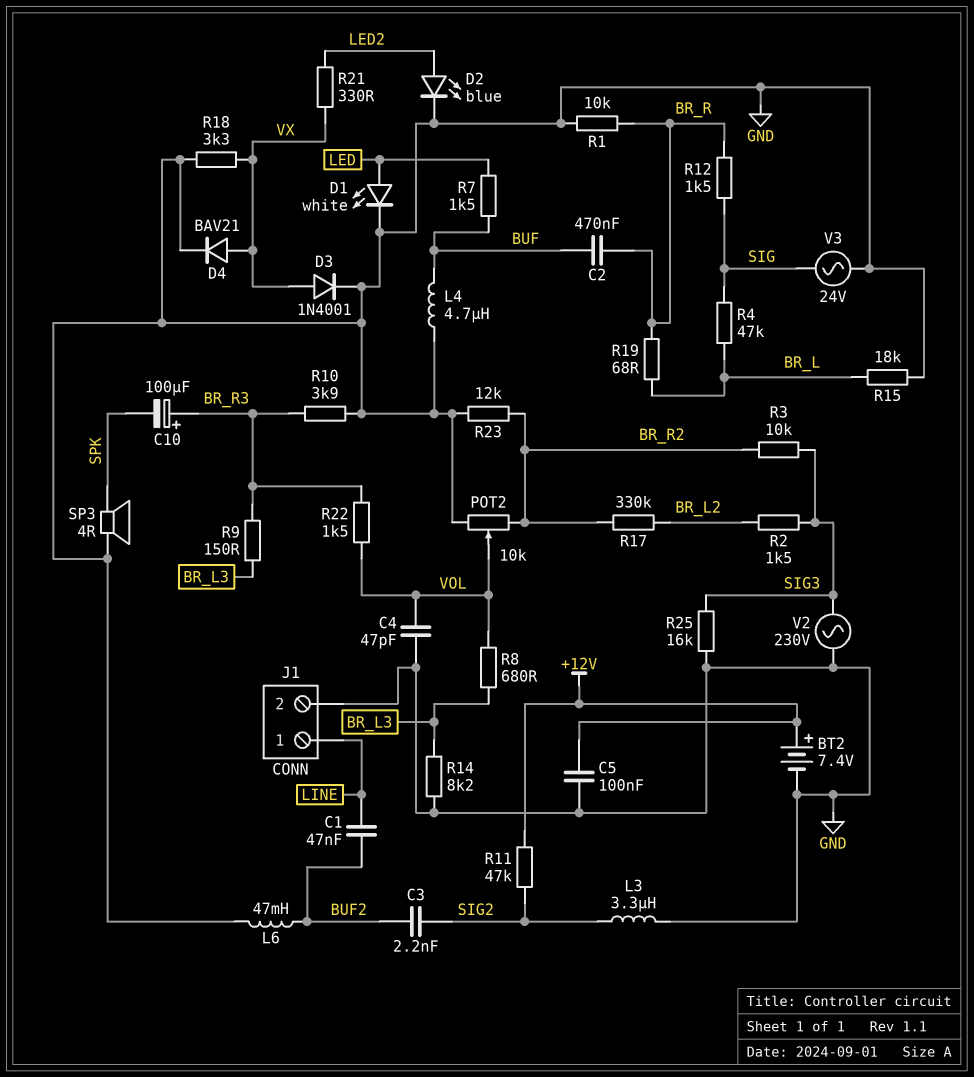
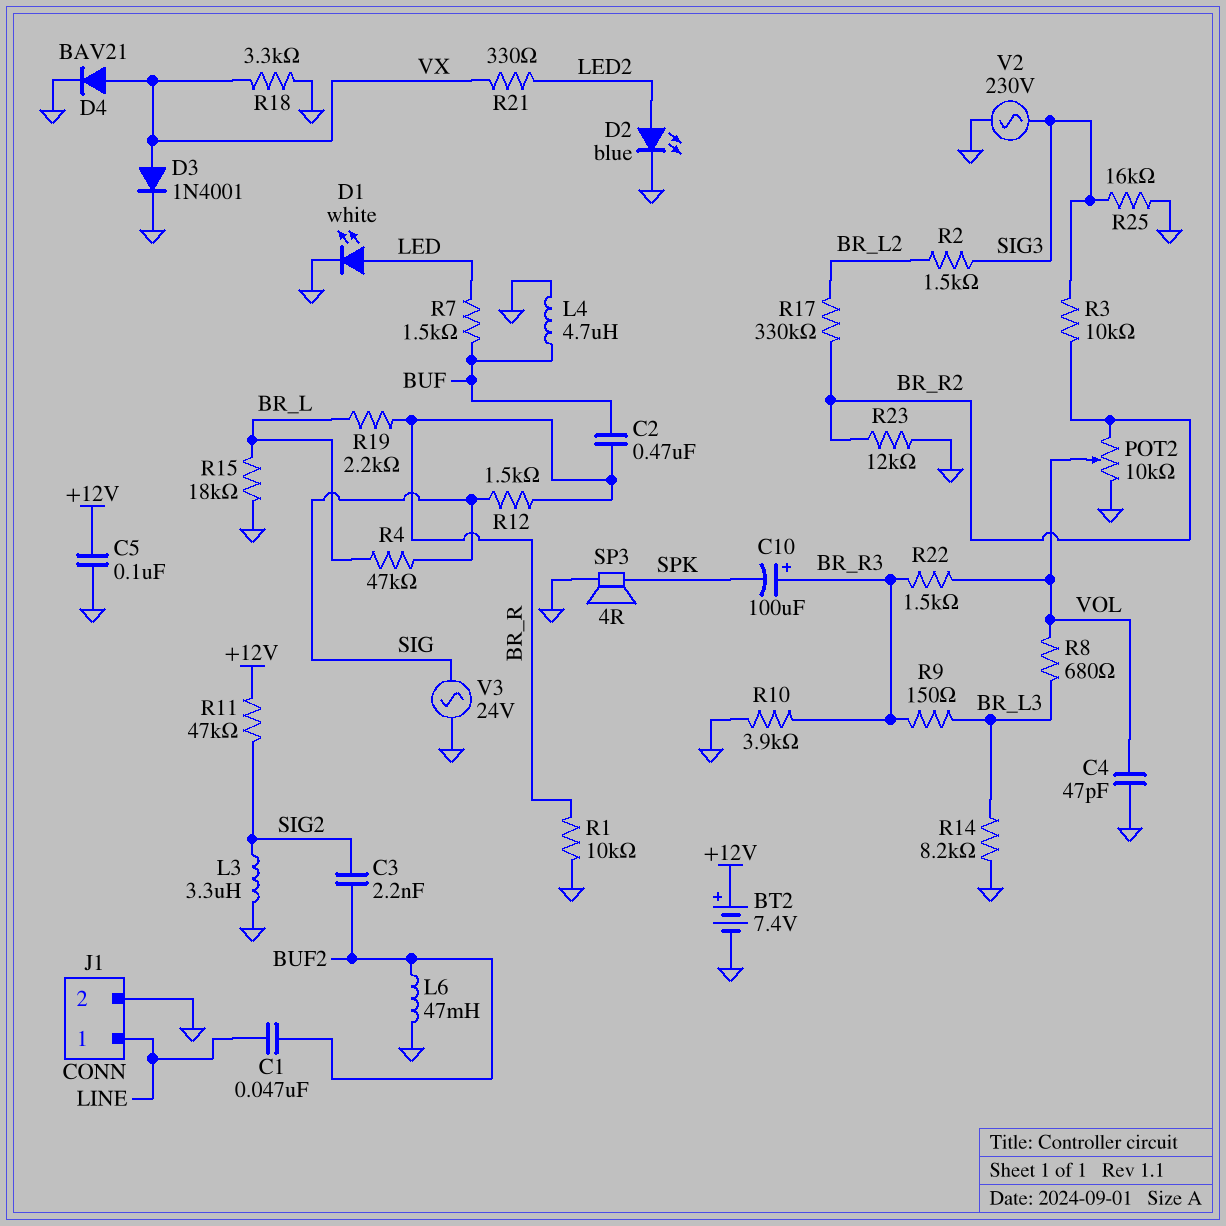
R19: 68 (BR_L, BR_R) -> 2.2k (BR_L, BR_R)

